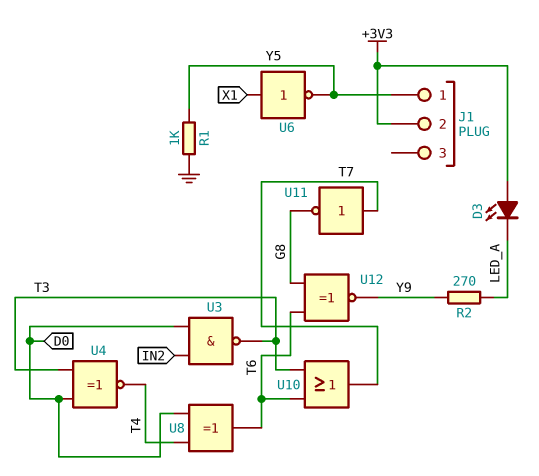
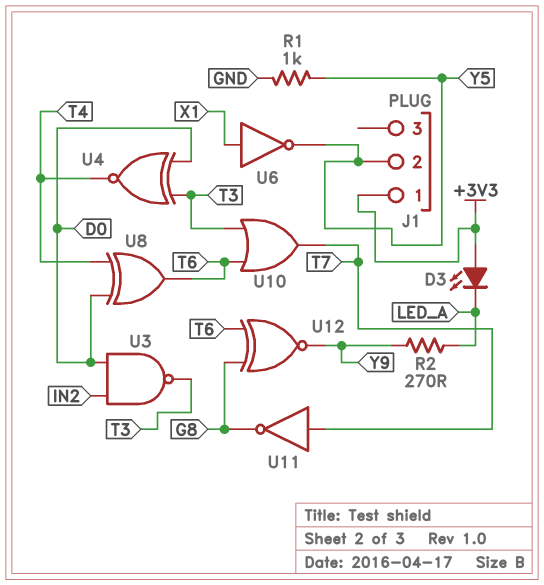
J1 pin 1: Y5 -> +3V3
J1 pin 2: +3V3 -> Y5

